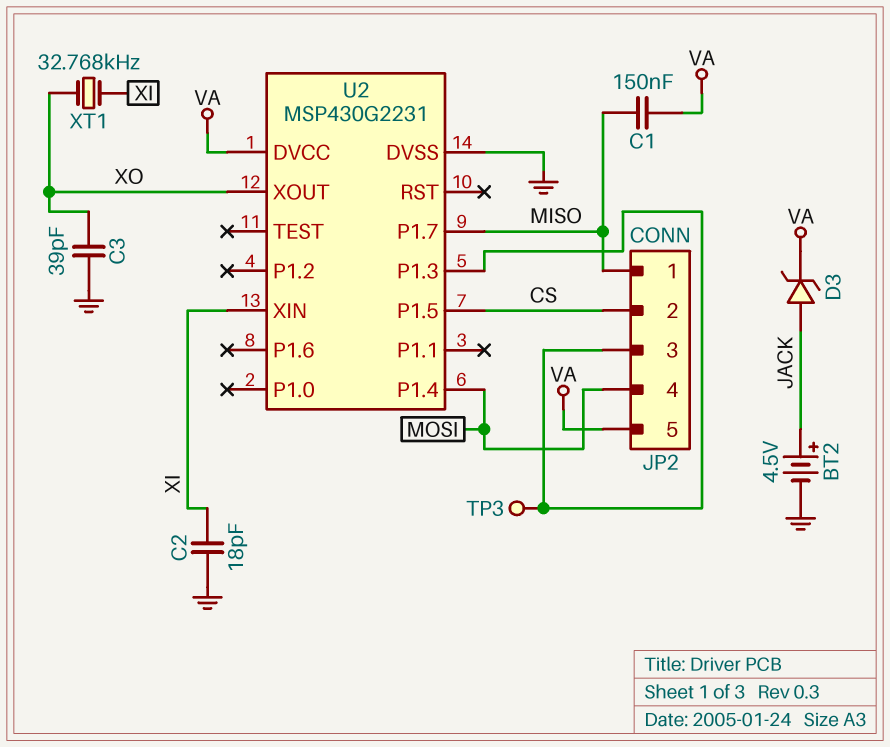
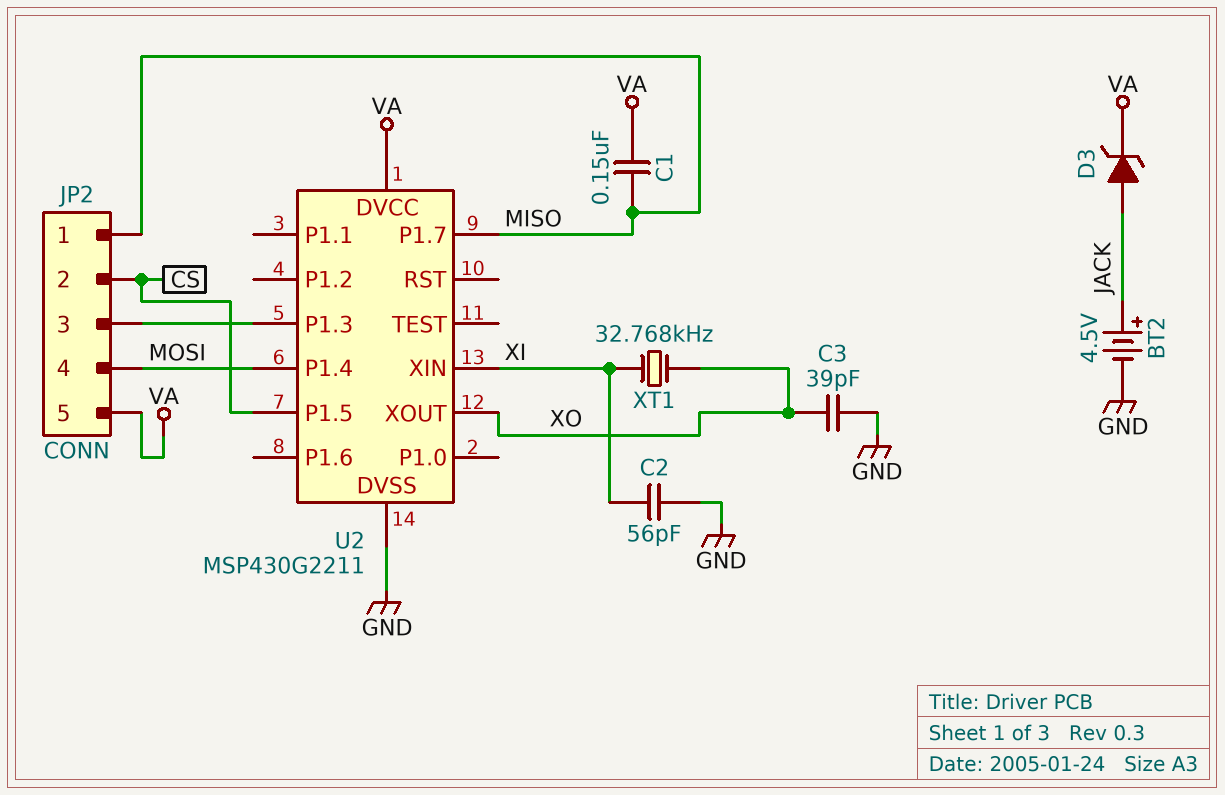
C2: 18pF (GND, XI) -> 56pF (GND, XI)
TP3: test point (JP2/3) -> none
U2: MSP430G2231 -> MSP430G2211

